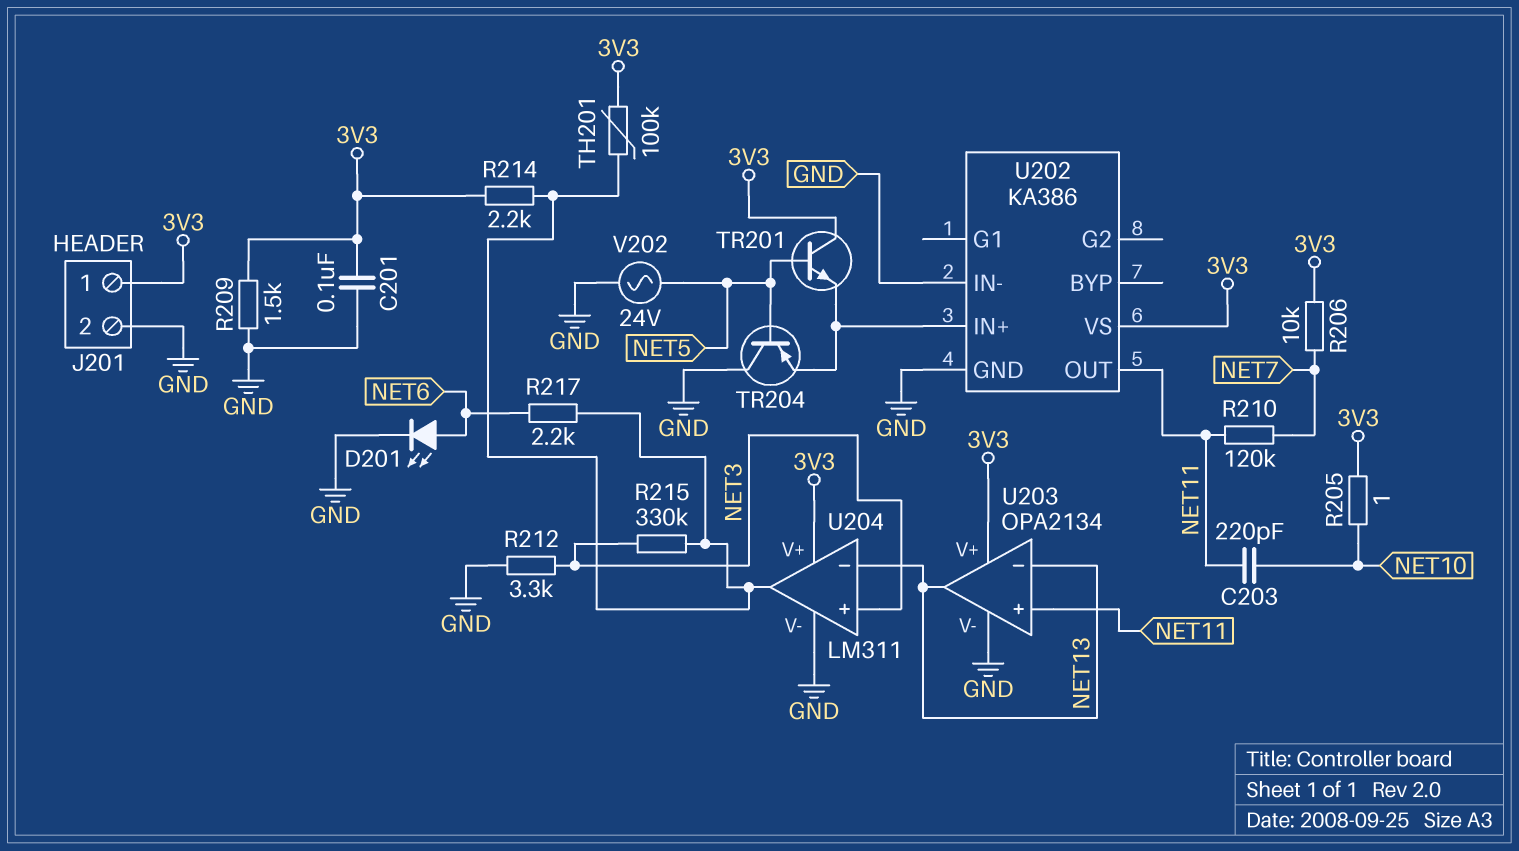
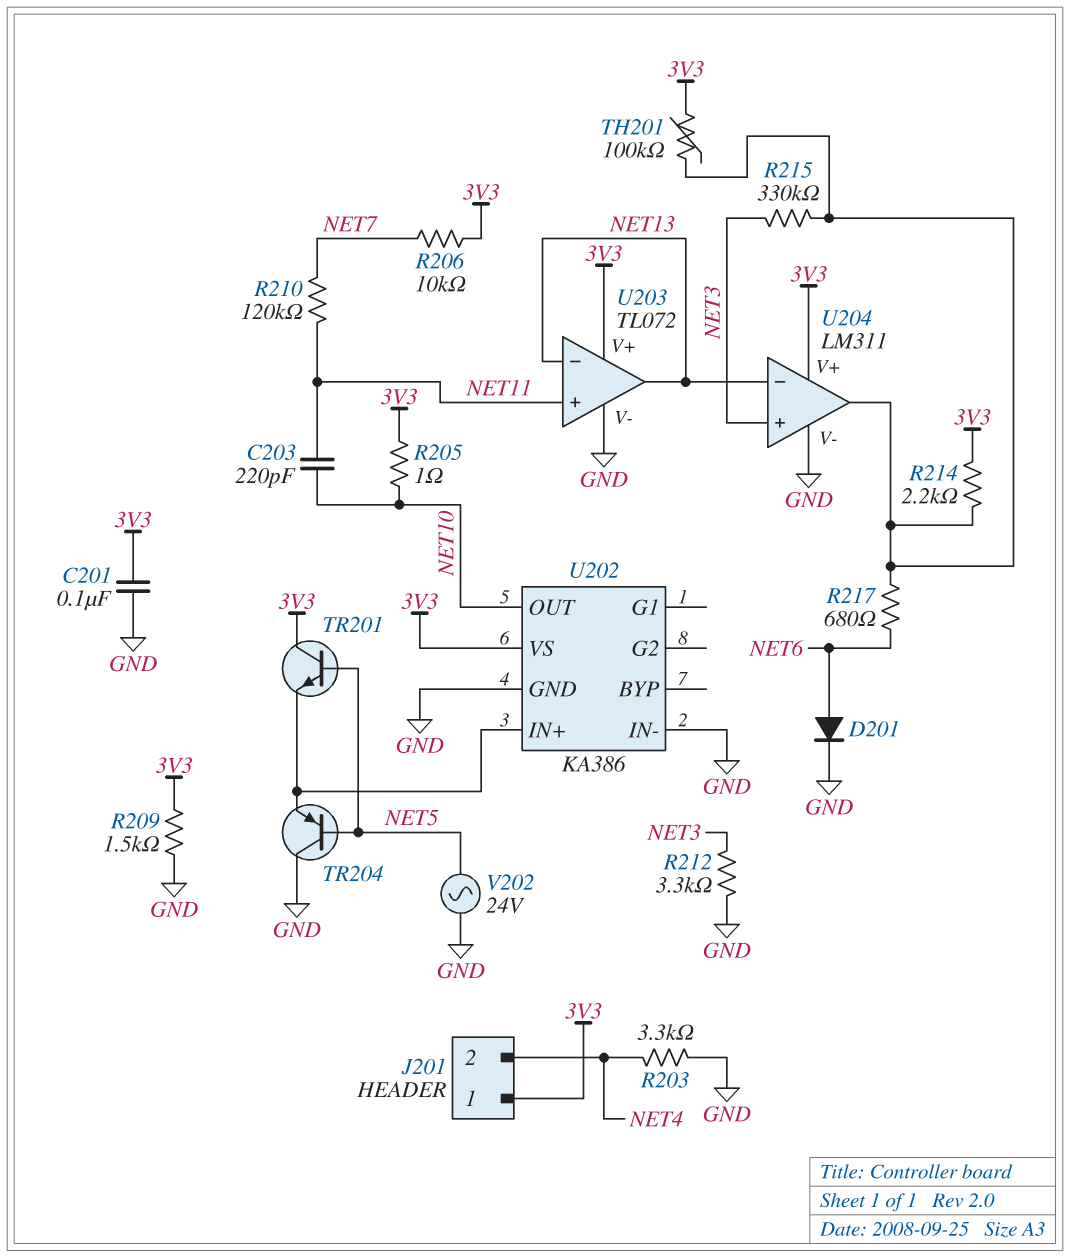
D201: LED (A NET6, K GND) -> diode (A NET6, K GND)
J201 pin 2: GND -> NET4
R203: none -> 3.3k (GND, NET4)
R217: 2.2k (NET6, U204/out) -> 680 (NET6, U204/out)
U202 pin OUT: NET11 -> NET10
U203: OPA2134 -> TL072

